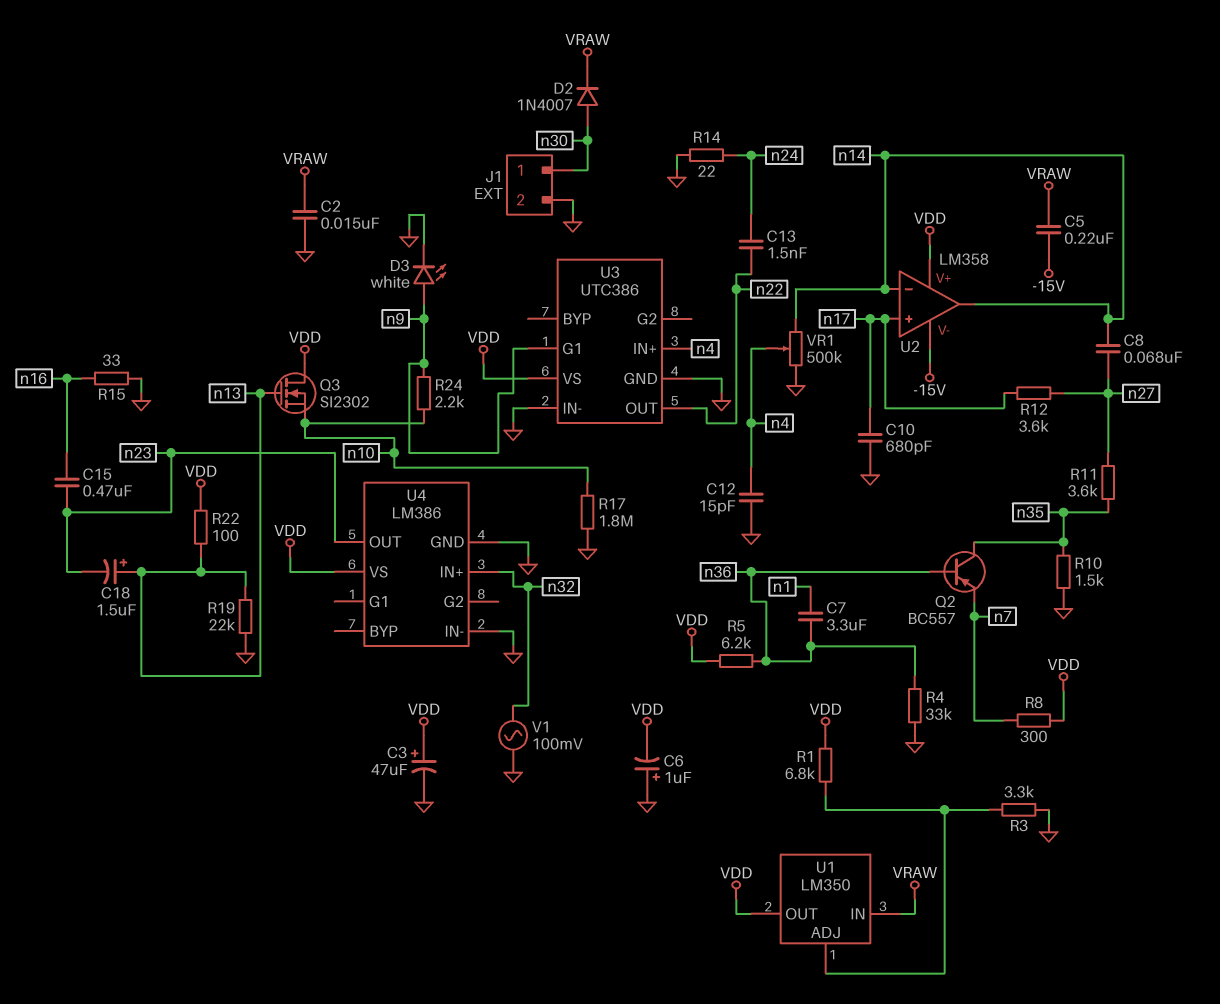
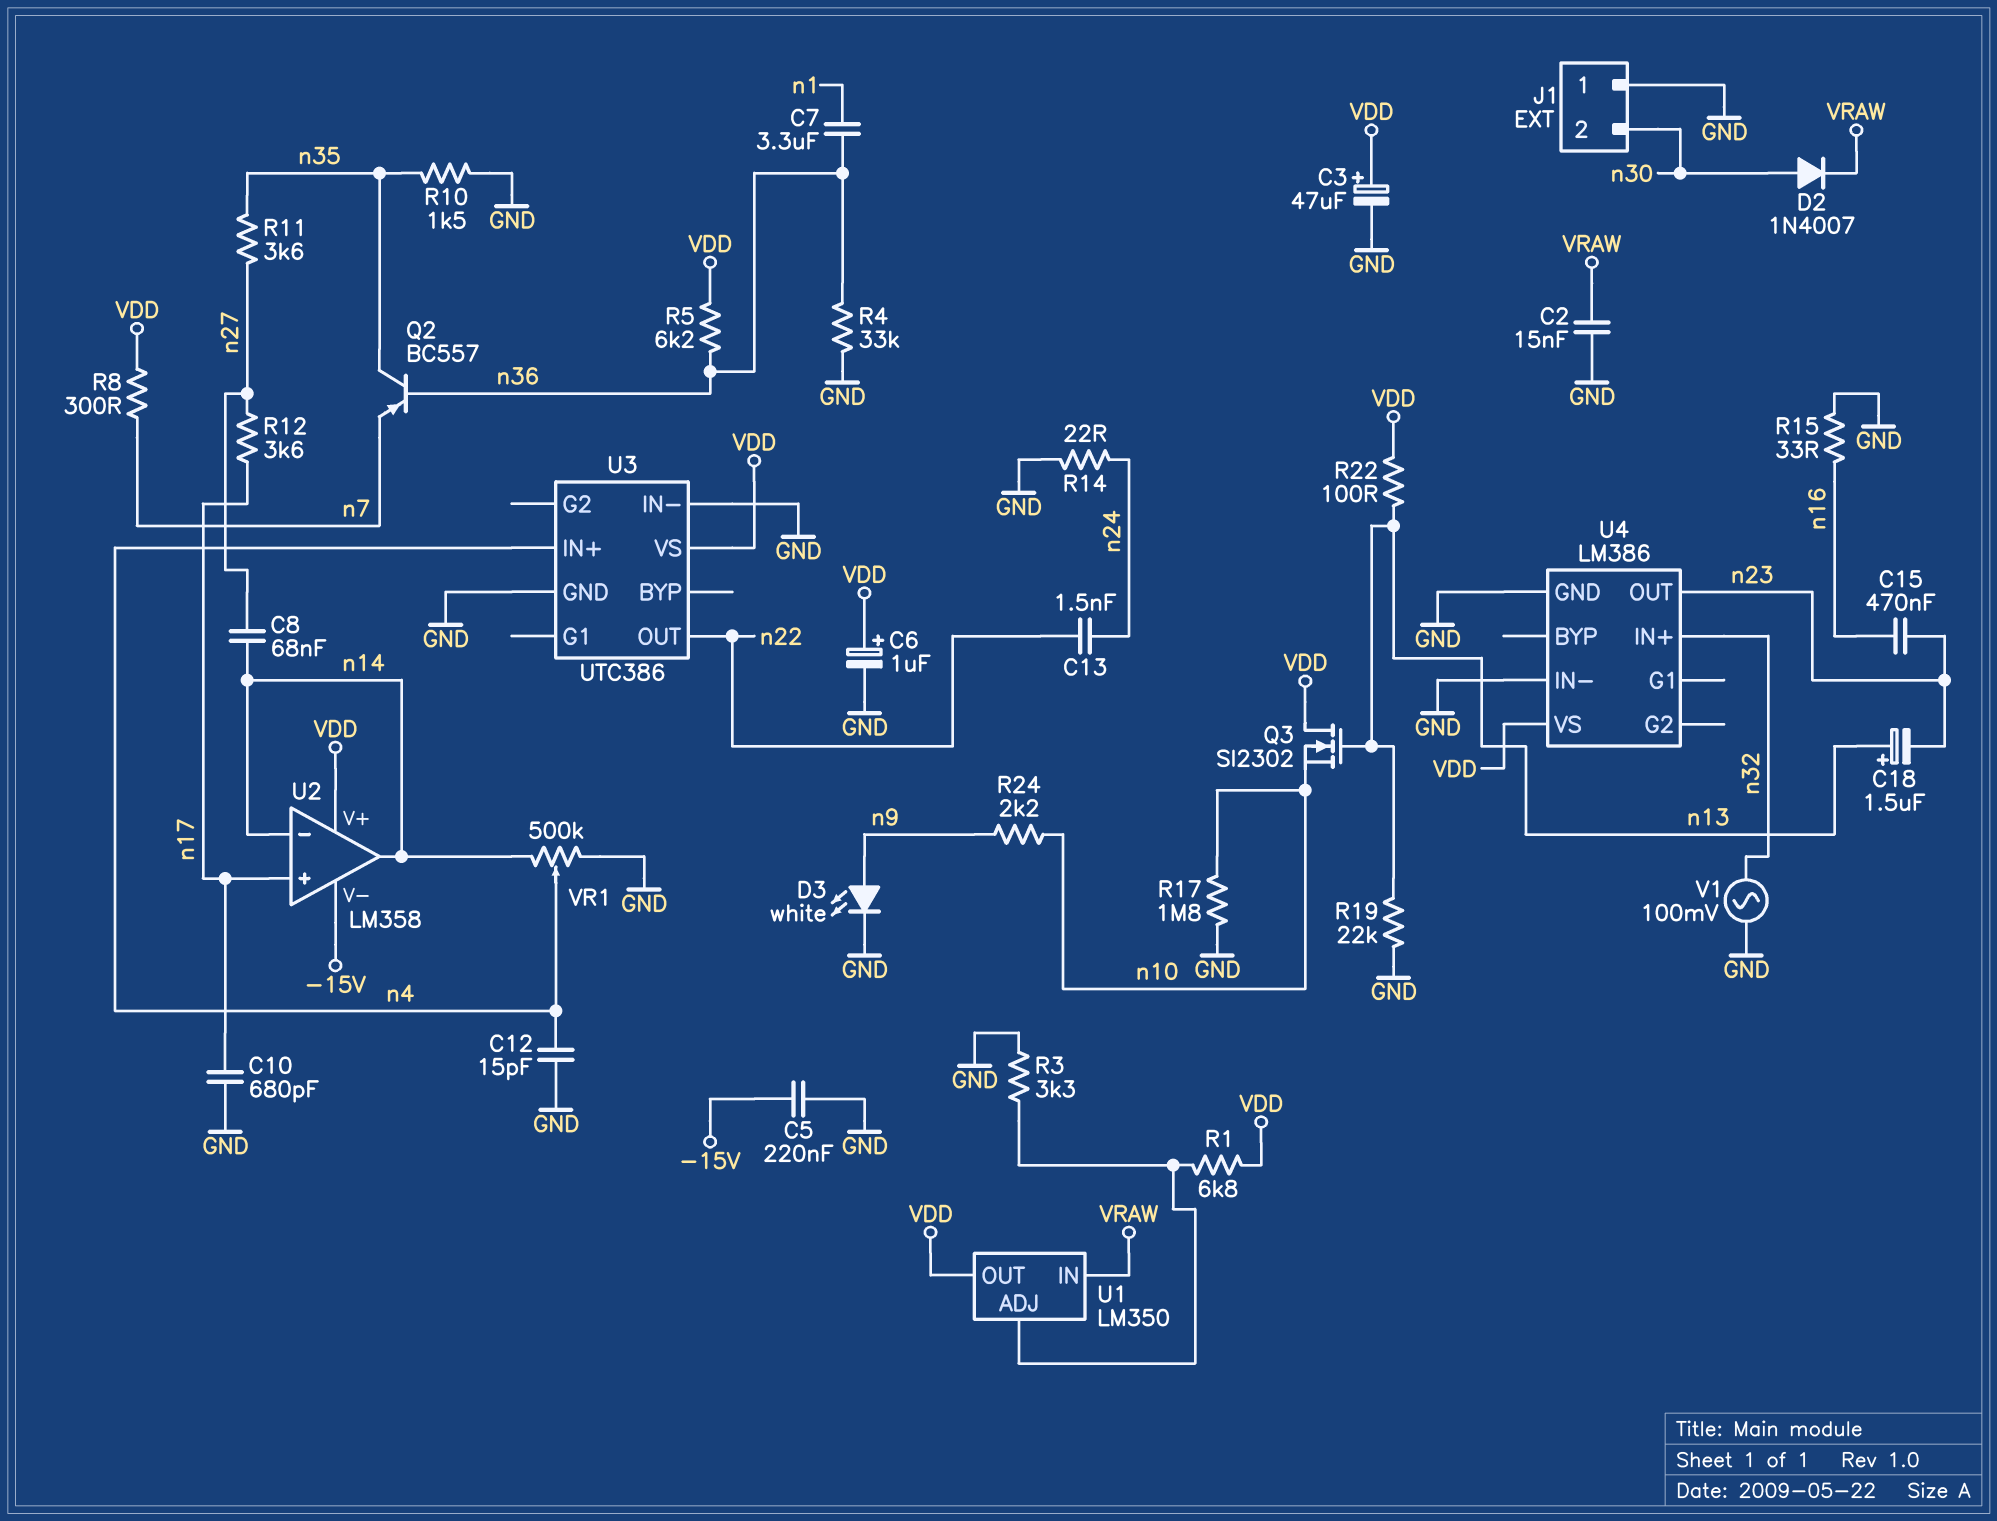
C5: 220nF (-15V, VRAW) -> 220nF (-15V, GND)
C6: 1uF (plus GND, minus VDD) -> 1uF (plus VDD, minus GND)
J1 pin 1: n30 -> GND
J1 pin 2: GND -> n30
U3 pin G1: n9 -> none

